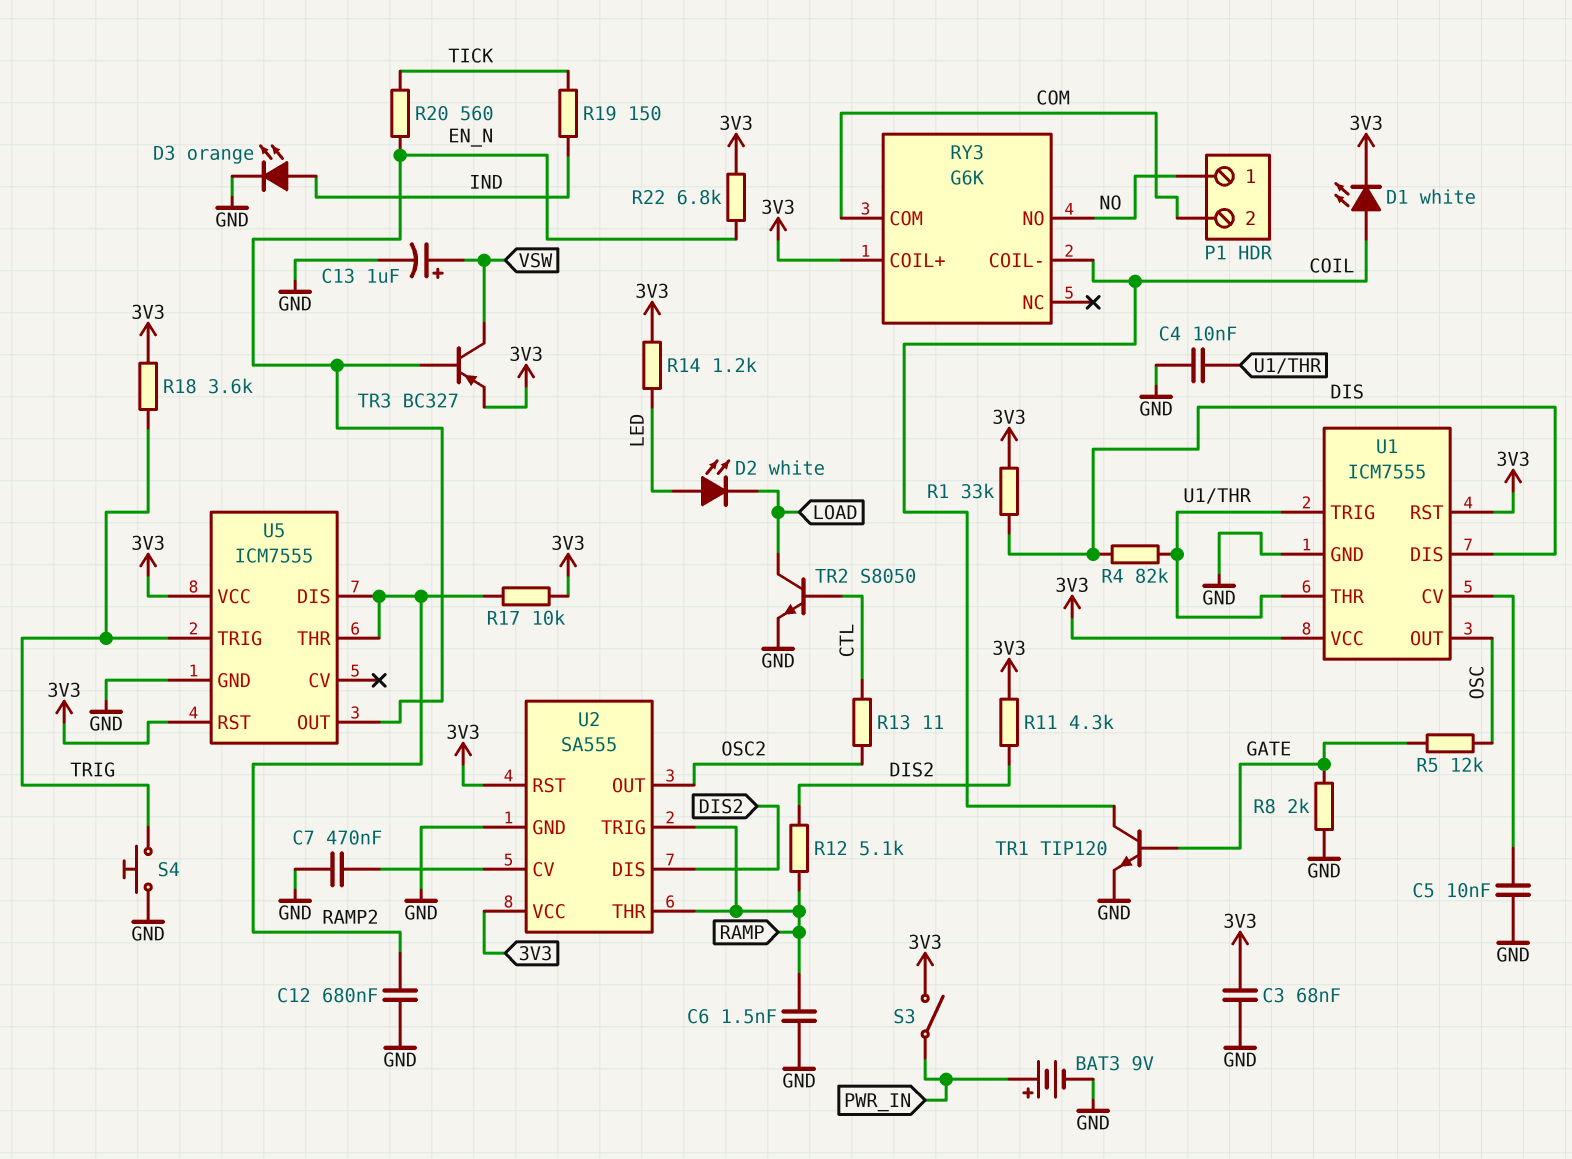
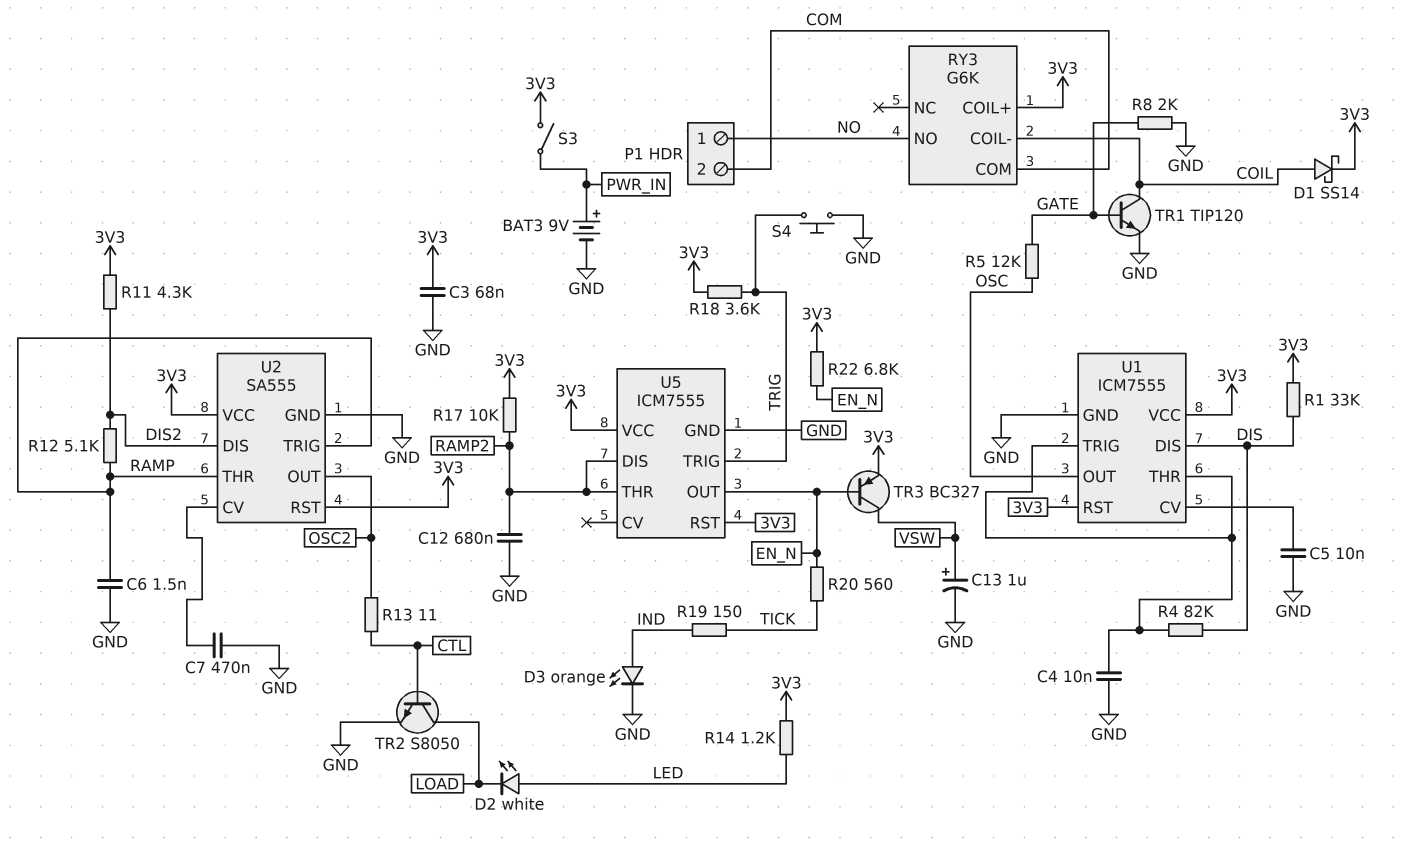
D1: LED white (A COIL, K 3V3) -> schottky SS14 (A COIL, K 3V3)

